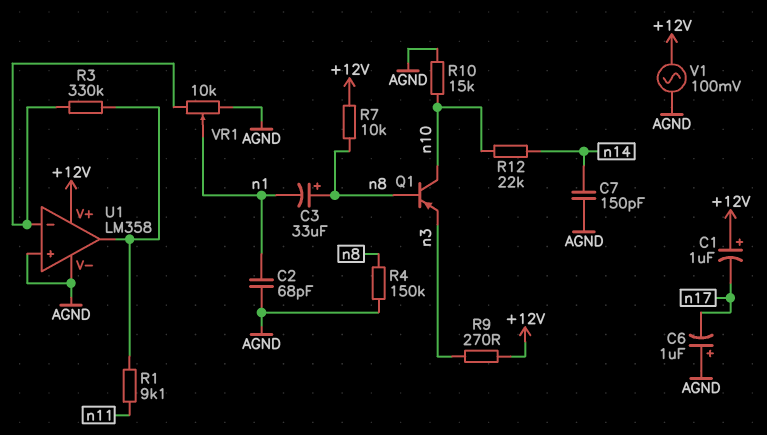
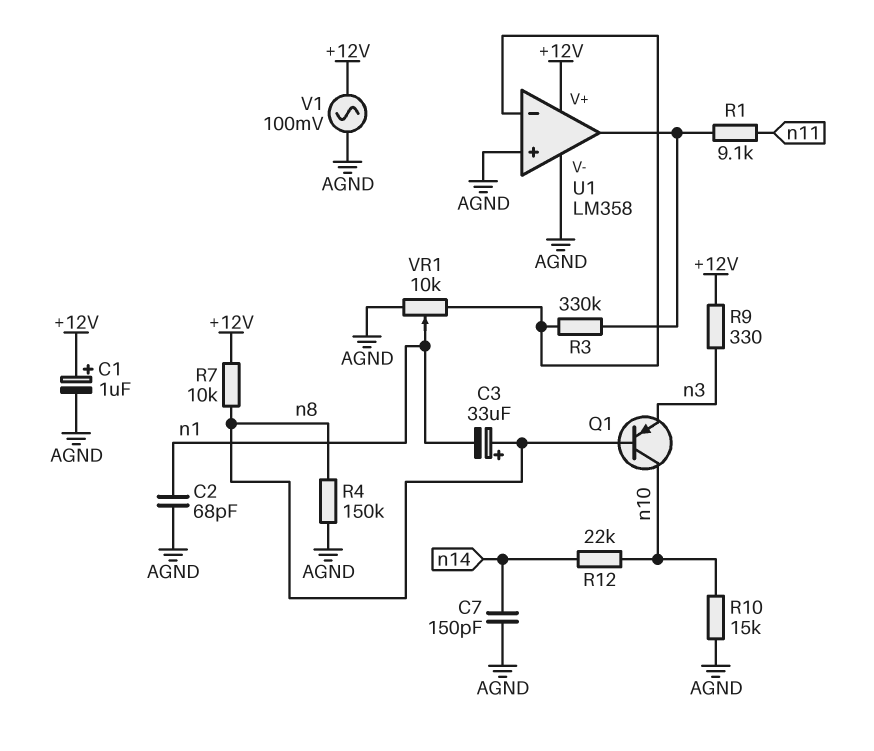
C1: 1uF (plus +12V, minus n17) -> 1uF (plus +12V, minus AGND)
C6: 1uF (plus AGND, minus n17) -> none
R9: 270 (+12V, n3) -> 330 (+12V, n3)

